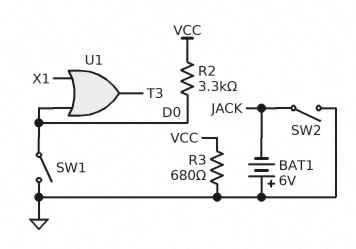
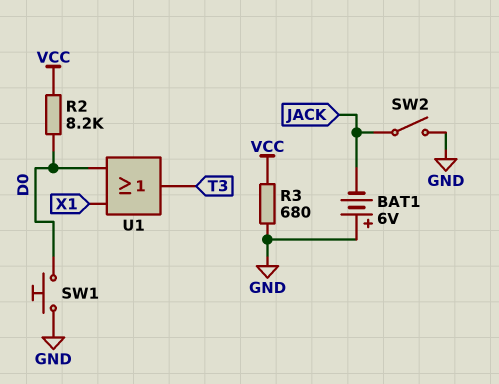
R2: 3.3k (D0, VCC) -> 8.2k (D0, VCC)
SW1: switch (D0, GND) -> button (D0, GND)

